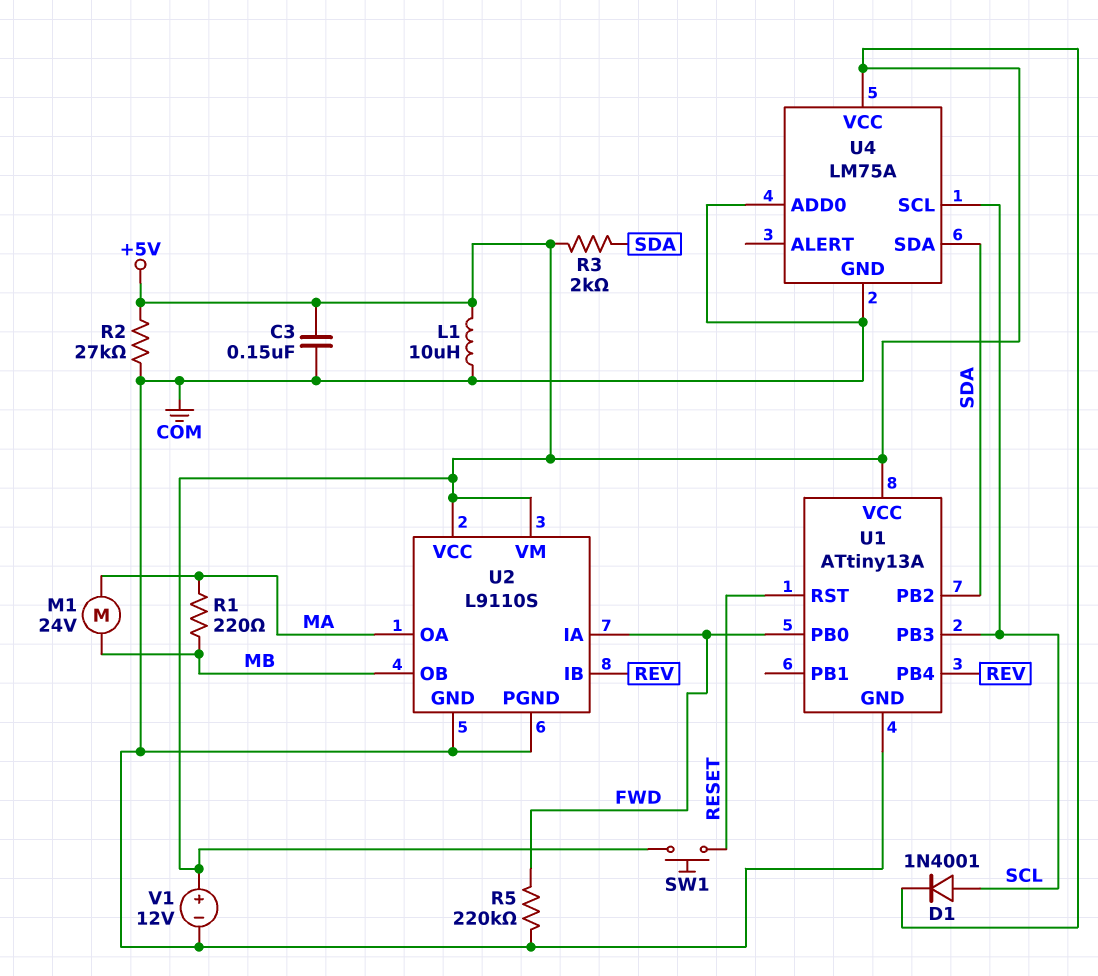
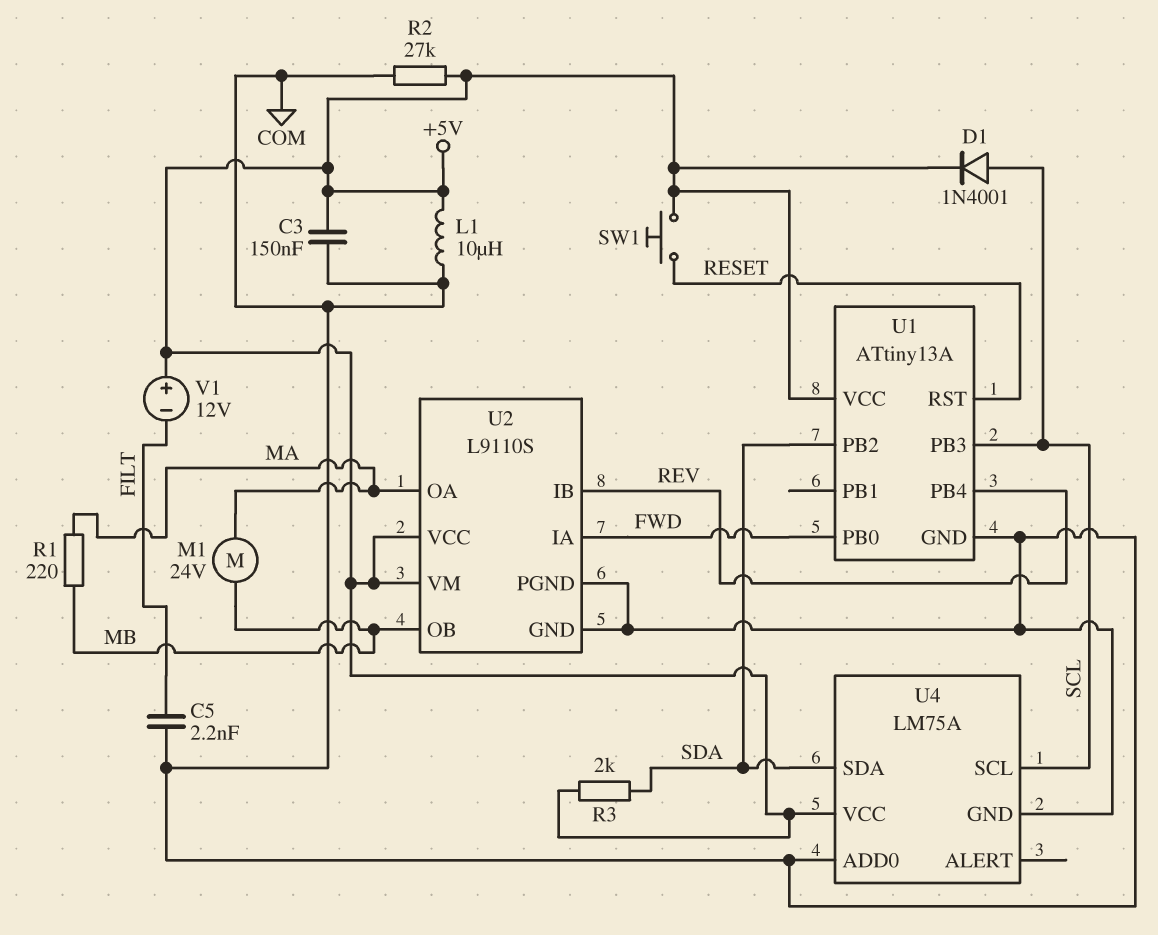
C5: none -> 2.2nF (COM, FILT)
R5: 220k (COM, FWD) -> none
V1: 12V (plus +5V, minus COM) -> 12V (plus +5V, minus FILT)

